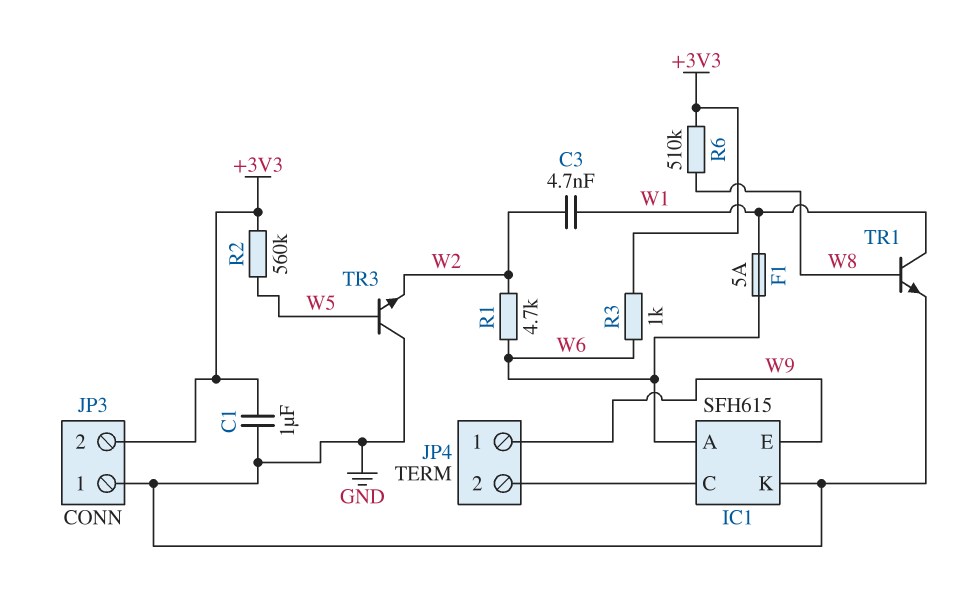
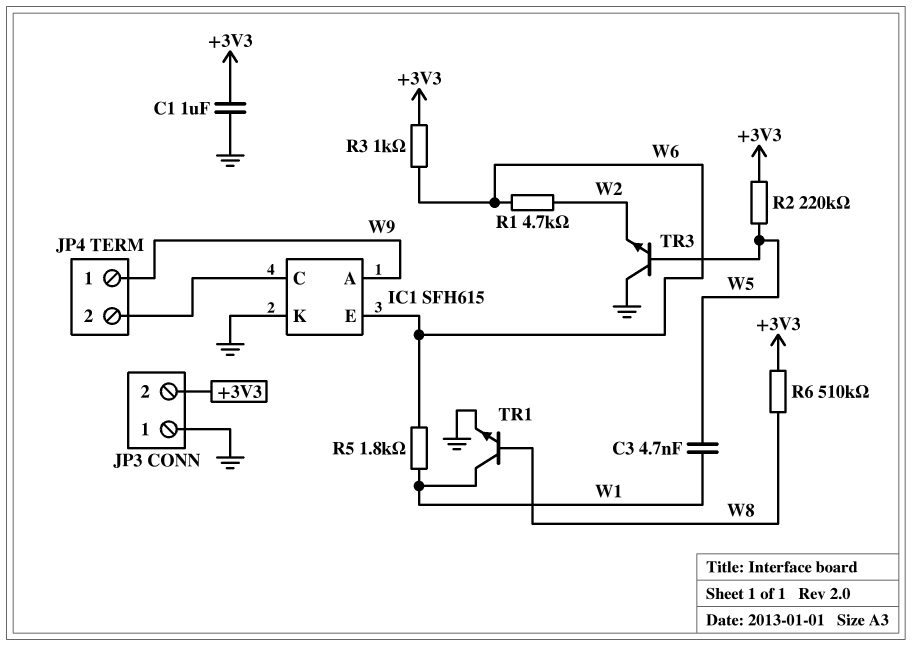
C3: 4.7nF (W1, W2) -> 4.7nF (W1, W5)
F1: 5A (W1, W6) -> none
IC1 pin A: W6 -> W9
IC1 pin E: W9 -> W6
R2: 560k (+3V3, W5) -> 220k (+3V3, W5)
R5: none -> 1.8k (W1, W6)

